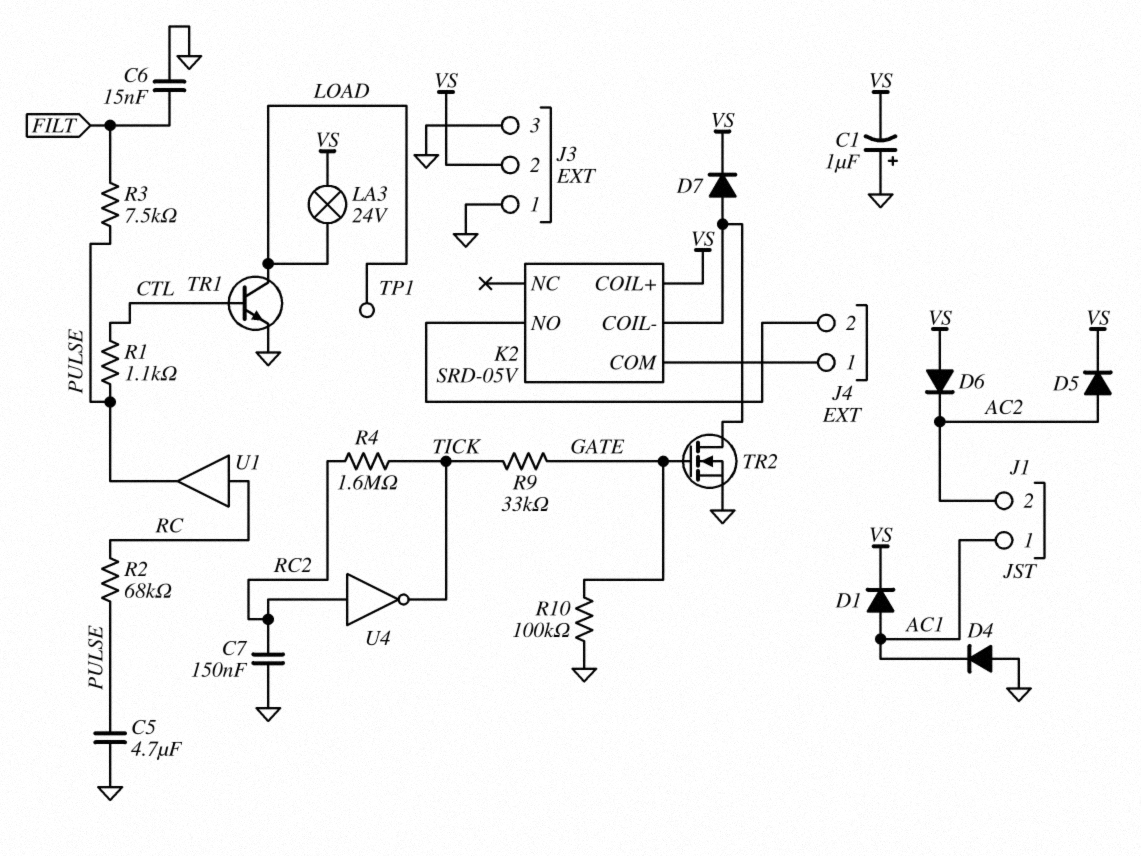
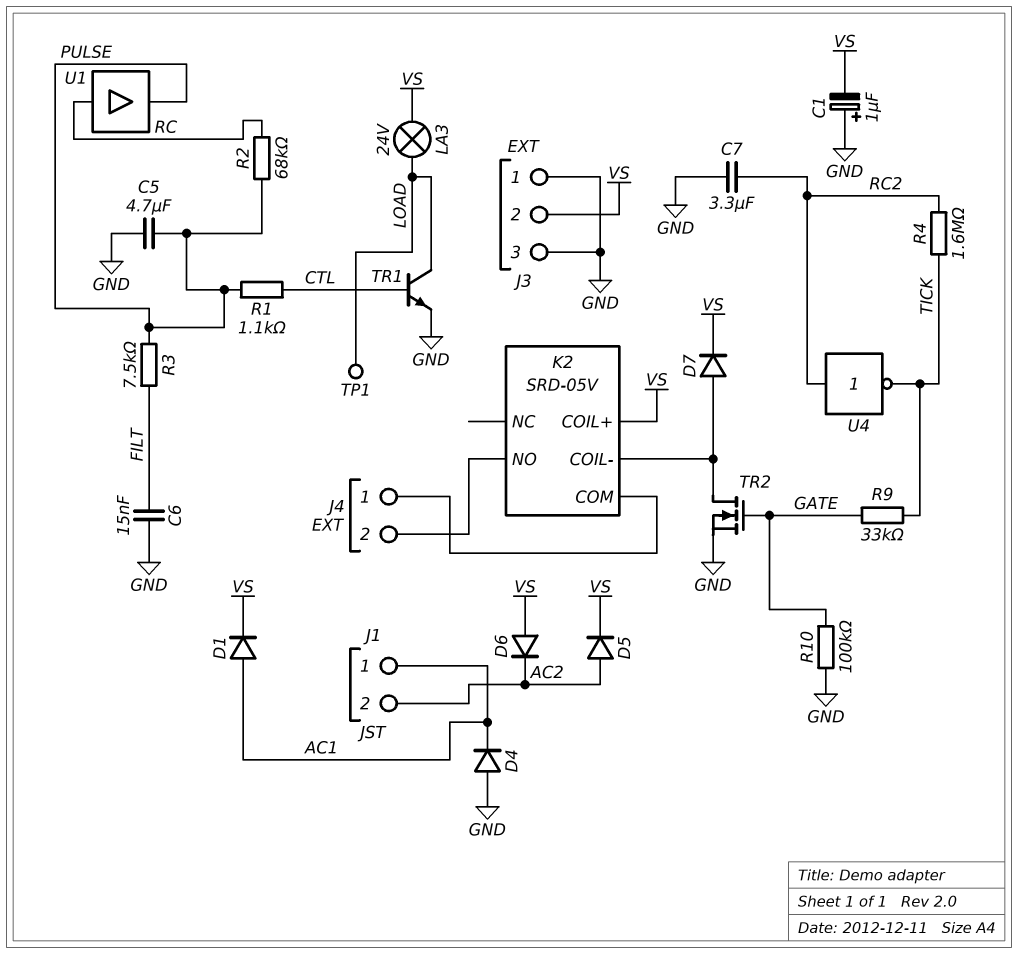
C7: 150nF (GND, RC2) -> 3.3uF (GND, RC2)

